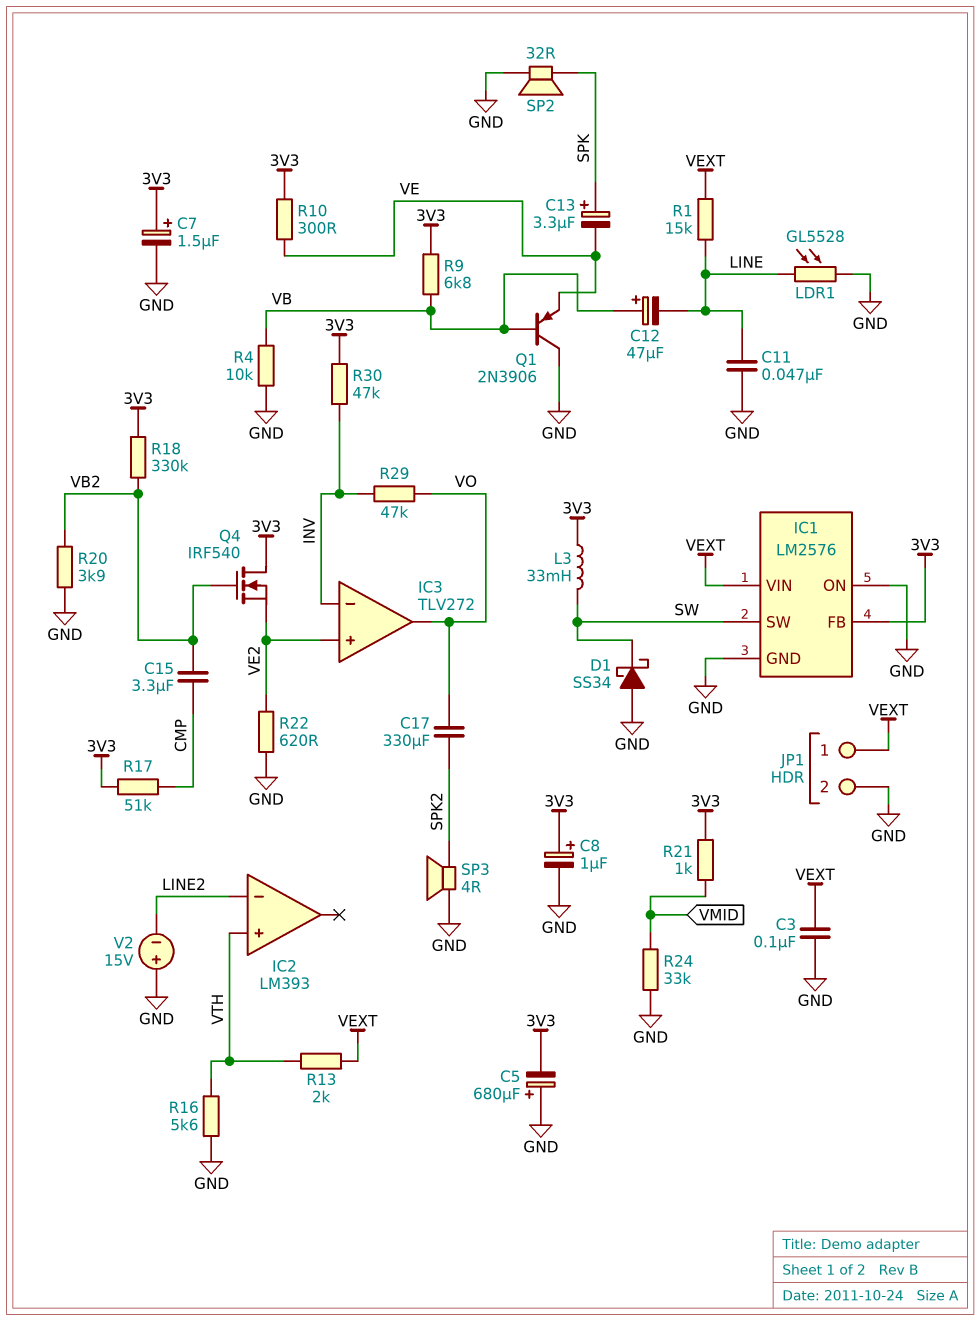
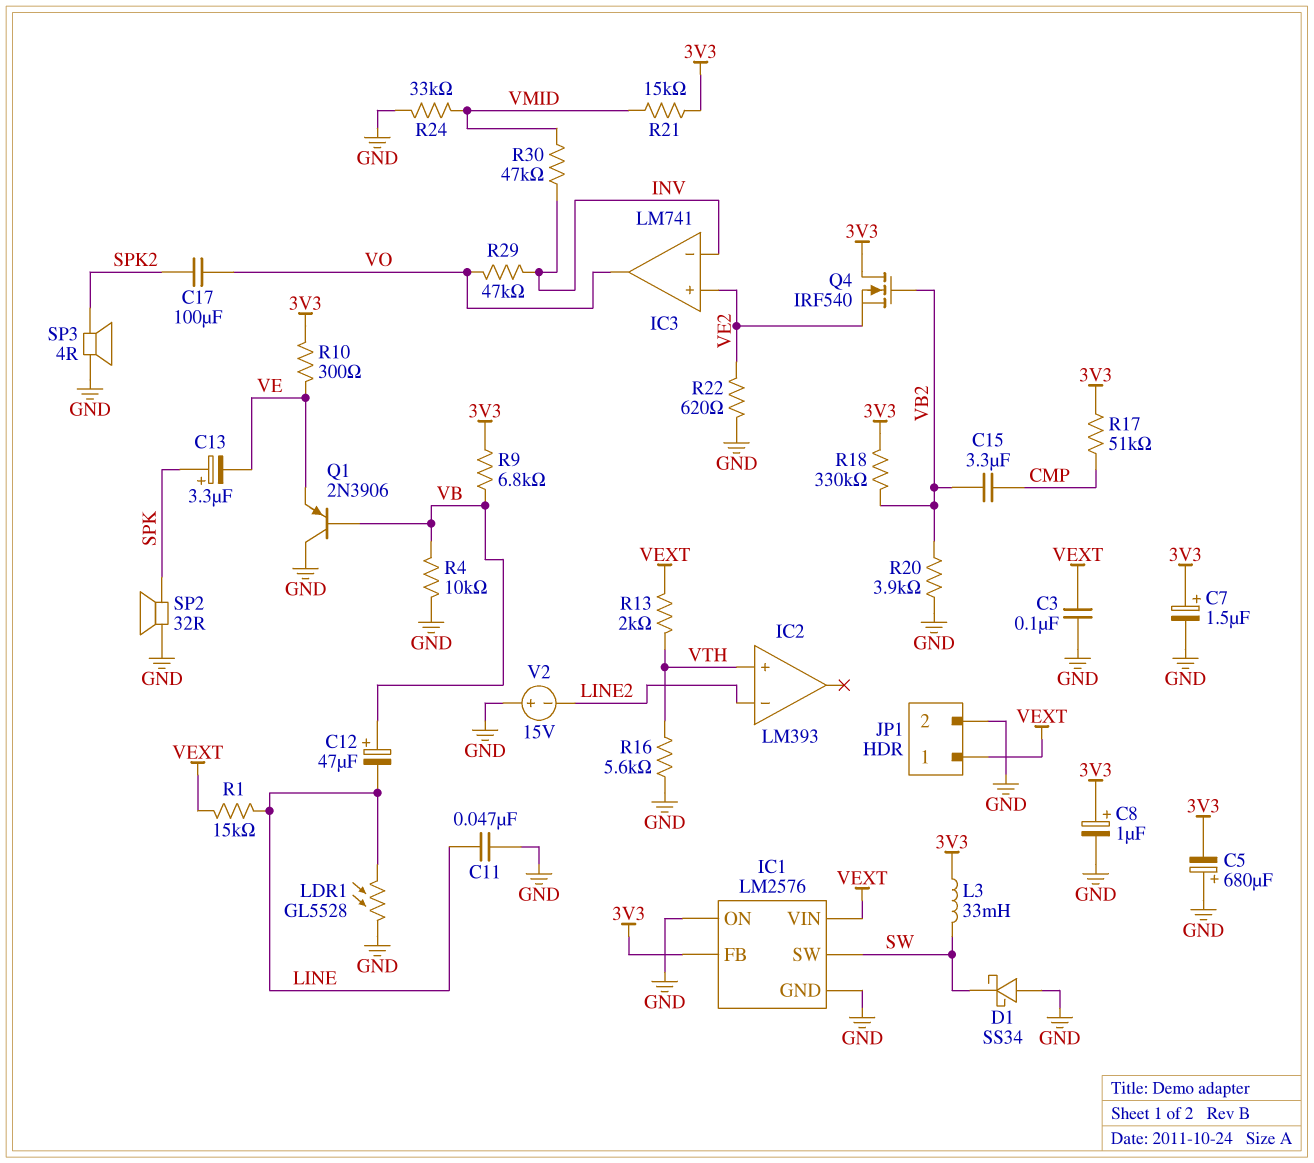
C17: 330uF (SPK2, VO) -> 100uF (SPK2, VO)
IC3: TLV272 -> LM741
R21: 1k (3V3, VMID) -> 15k (3V3, VMID)
R30: 47k (3V3, INV) -> 47k (INV, VMID)

